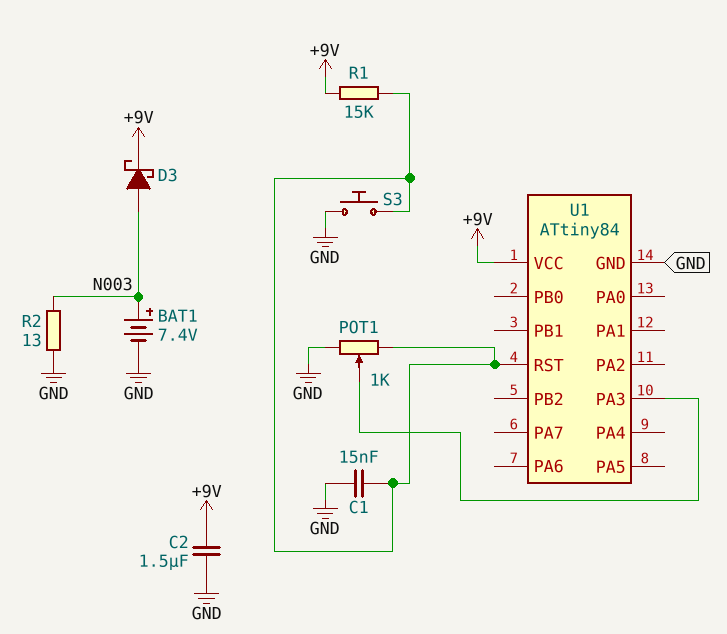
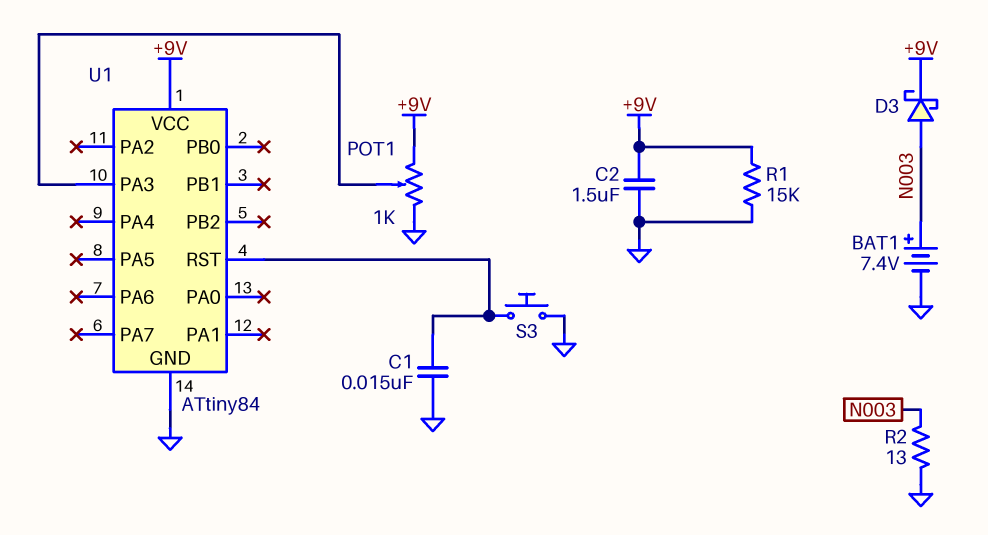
POT1: 1k (GND, U1/RST, wiper U1/PA3) -> 1k (+9V, GND, wiper U1/PA3)
R1: 15k (+9V, U1/RST) -> 15k (+9V, GND)

